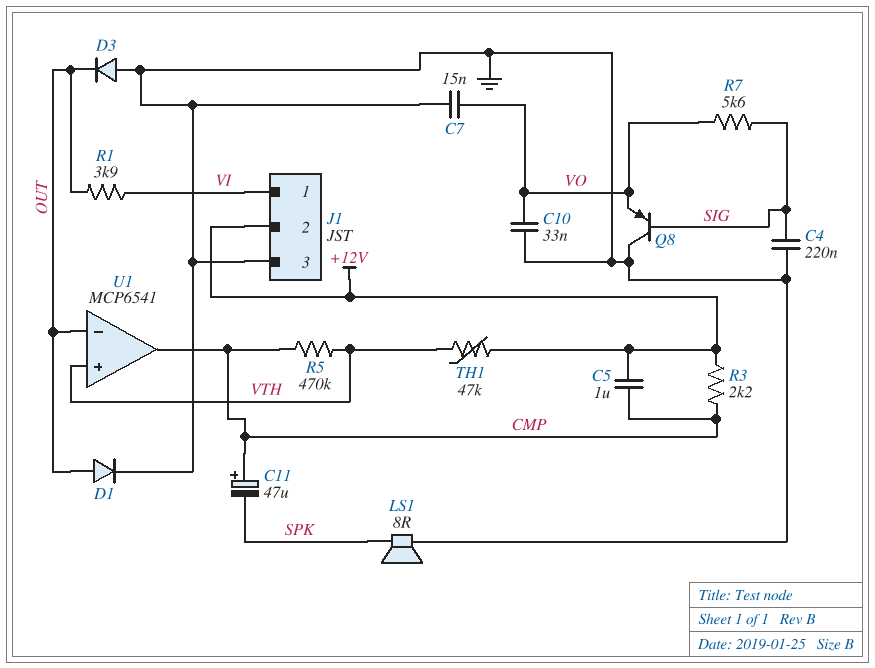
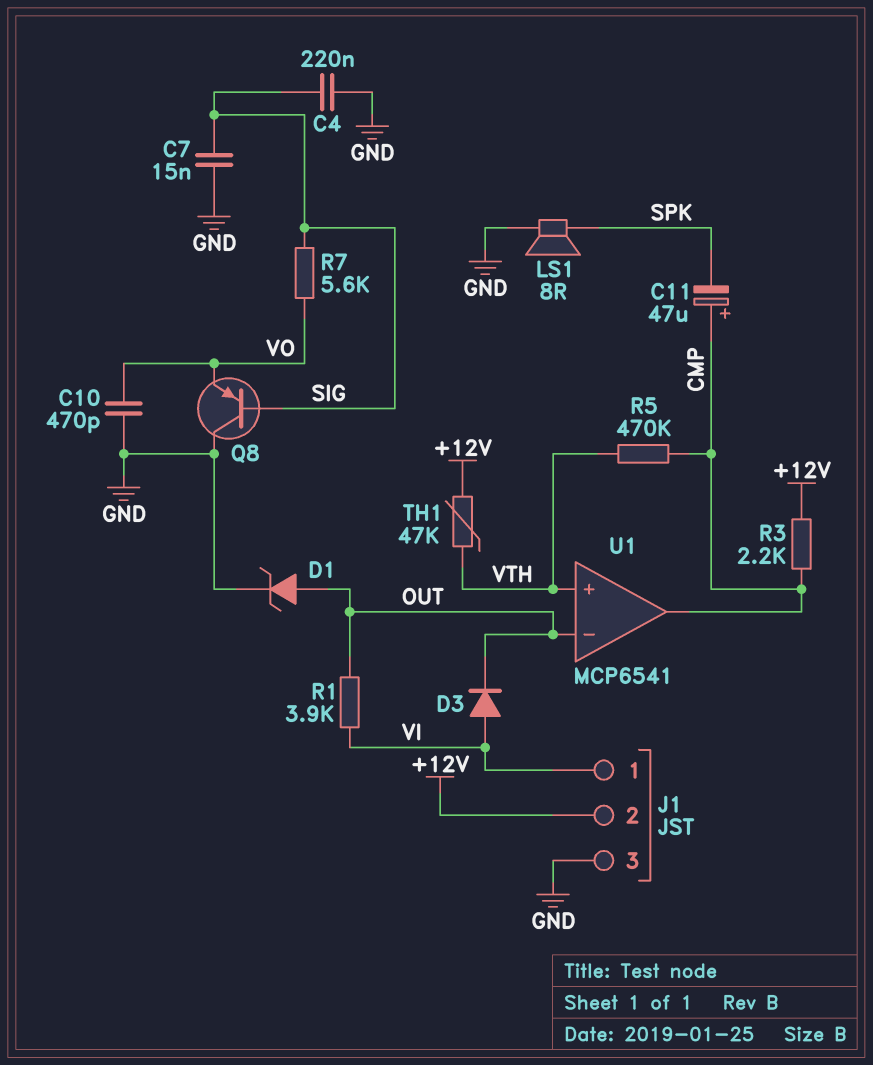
C5: 1uF (+12V, CMP) -> none
C7: 15nF (GND, VO) -> 15nF (GND, SIG)
C10: 33nF (GND, VO) -> 470pF (GND, VO)
D1: diode (A OUT, K GND) -> zener (A OUT, K GND)
D3: diode (A GND, K OUT) -> diode (A VI, K OUT)

